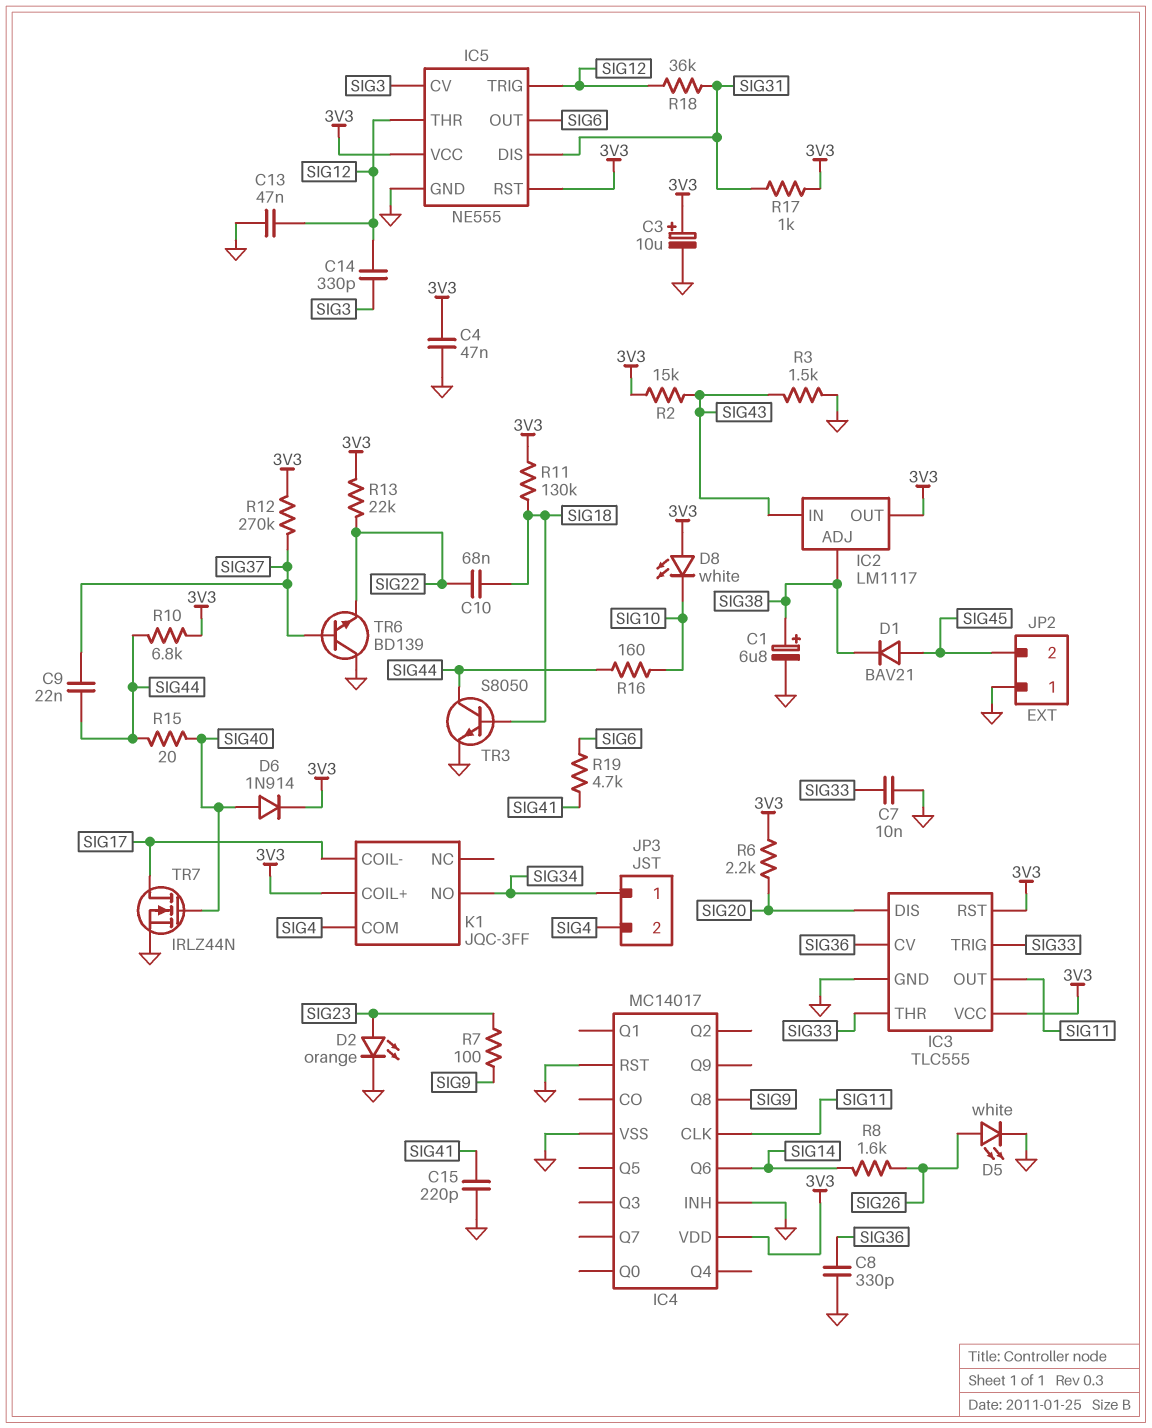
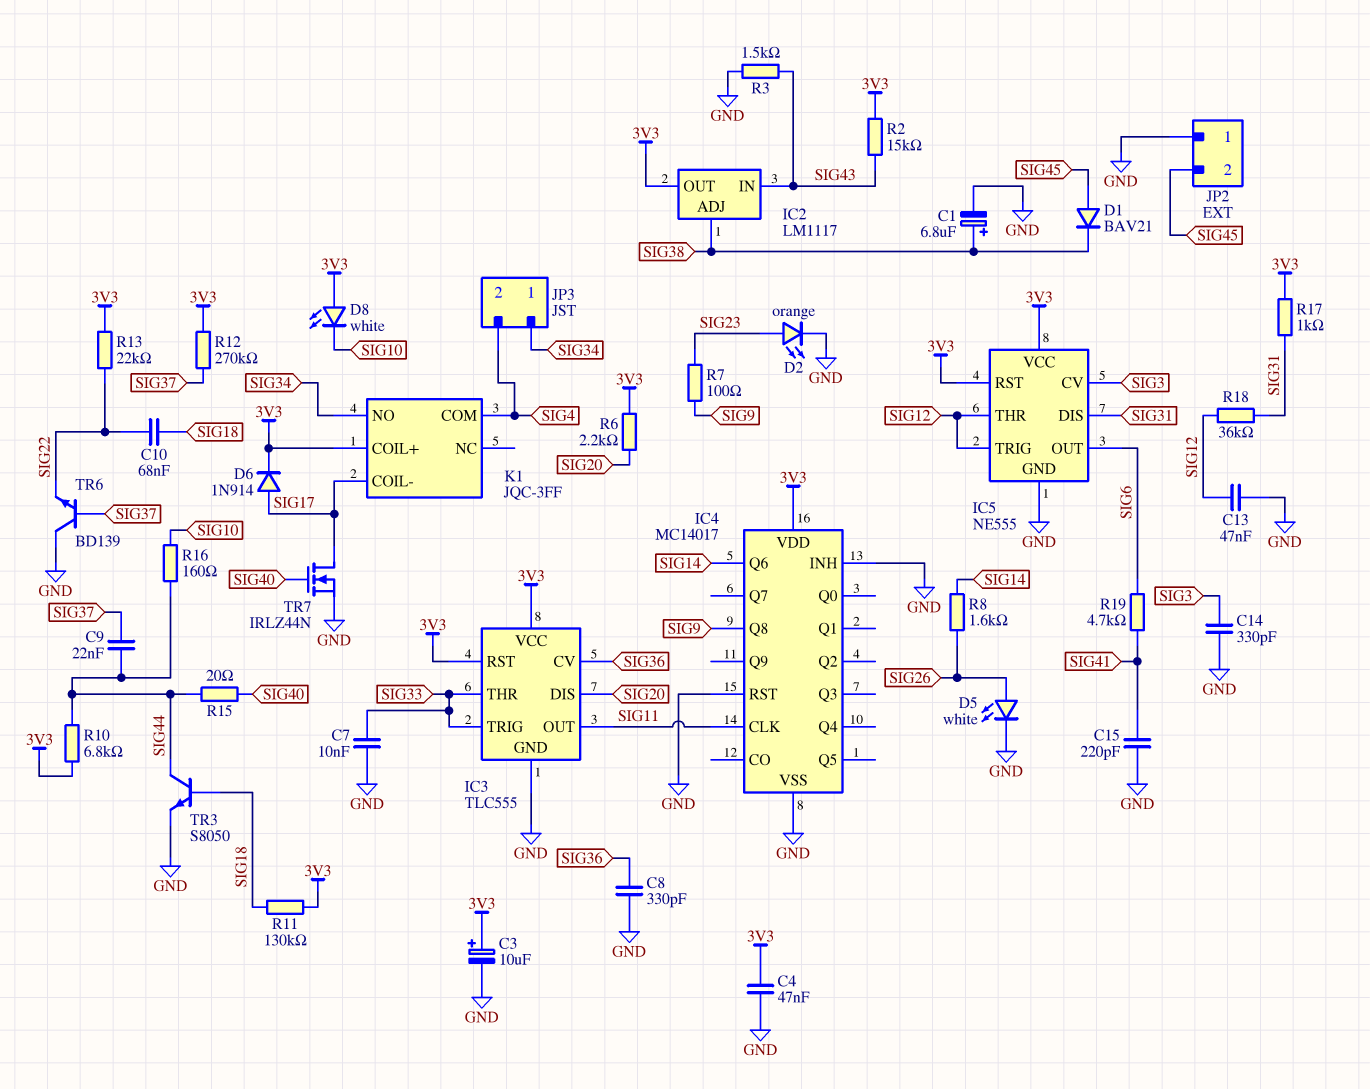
C14: 330pF (SIG3, SIG12) -> 330pF (GND, SIG3)
D6: diode 1N914 (A SIG40, K 3V3) -> diode 1N914 (A SIG17, K 3V3)

